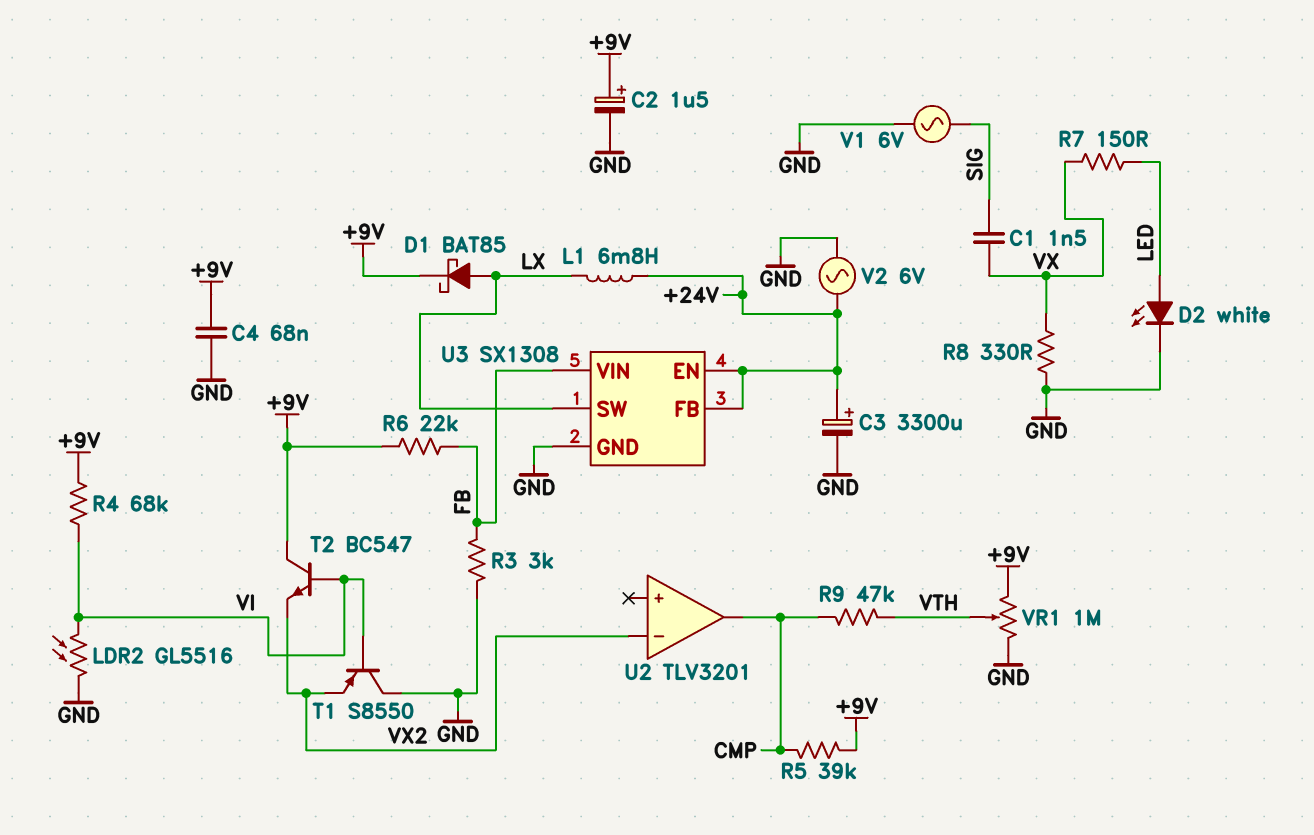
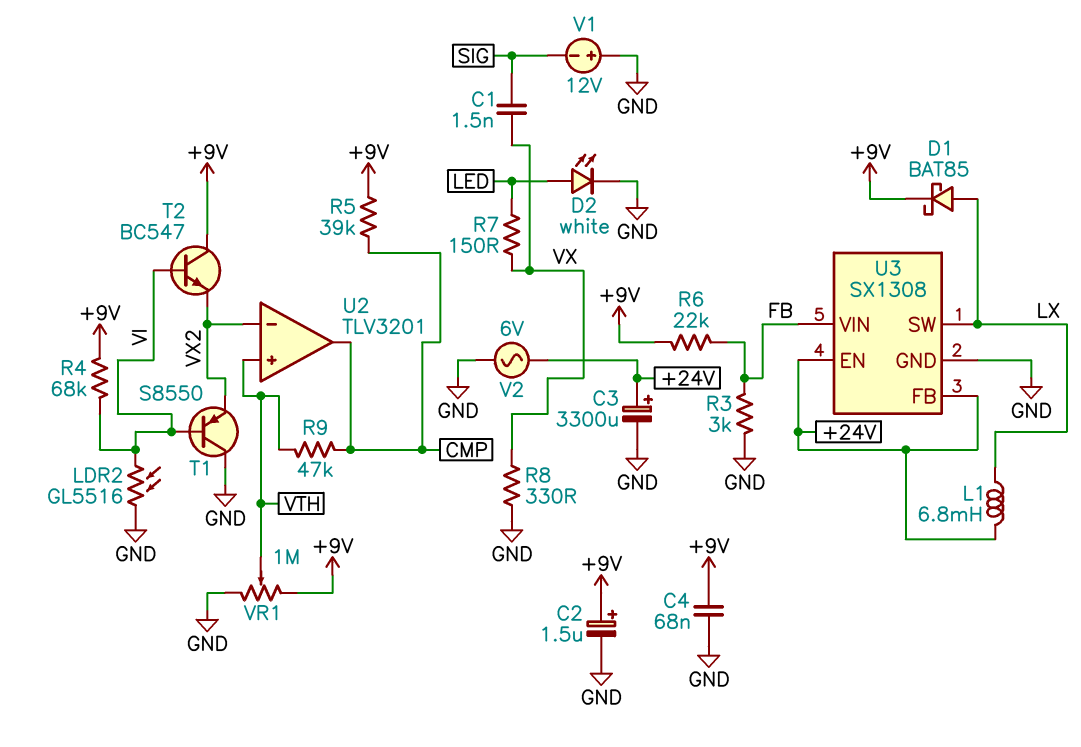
U2 pin in+: none -> VTH
V1: AC 6V (GND, SIG) -> 12V (plus GND, minus SIG)

